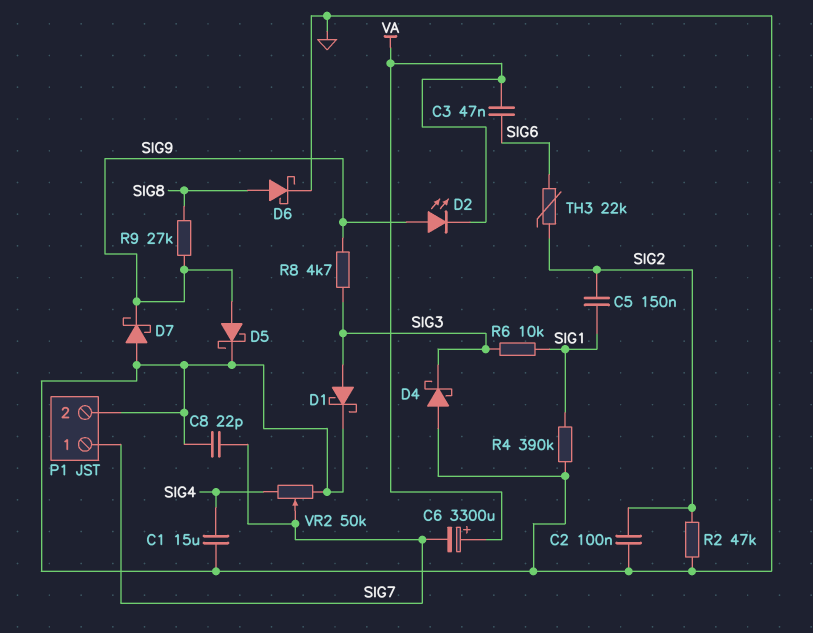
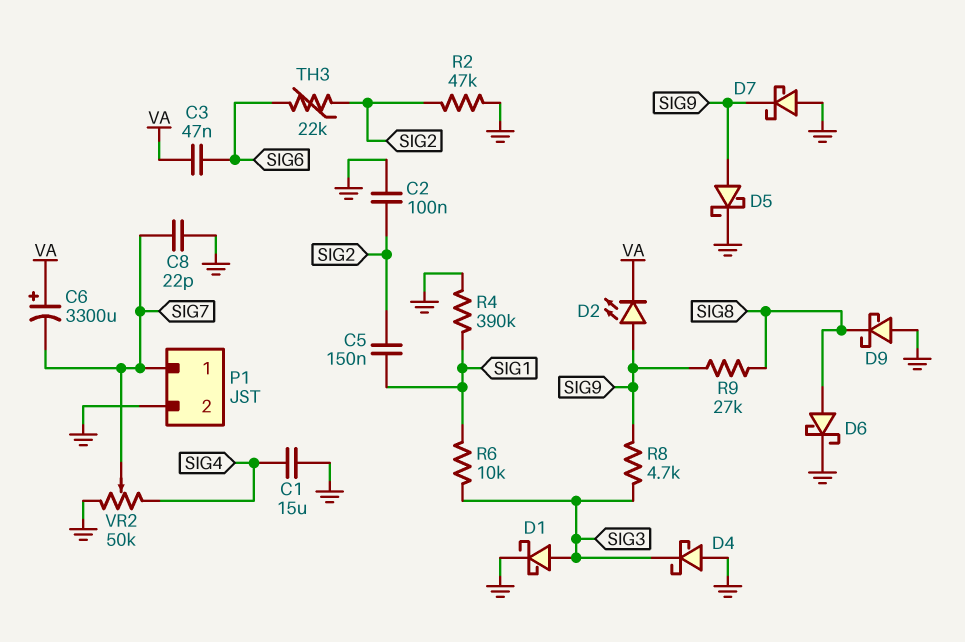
D9: none -> schottky (A GND, K SIG8)

